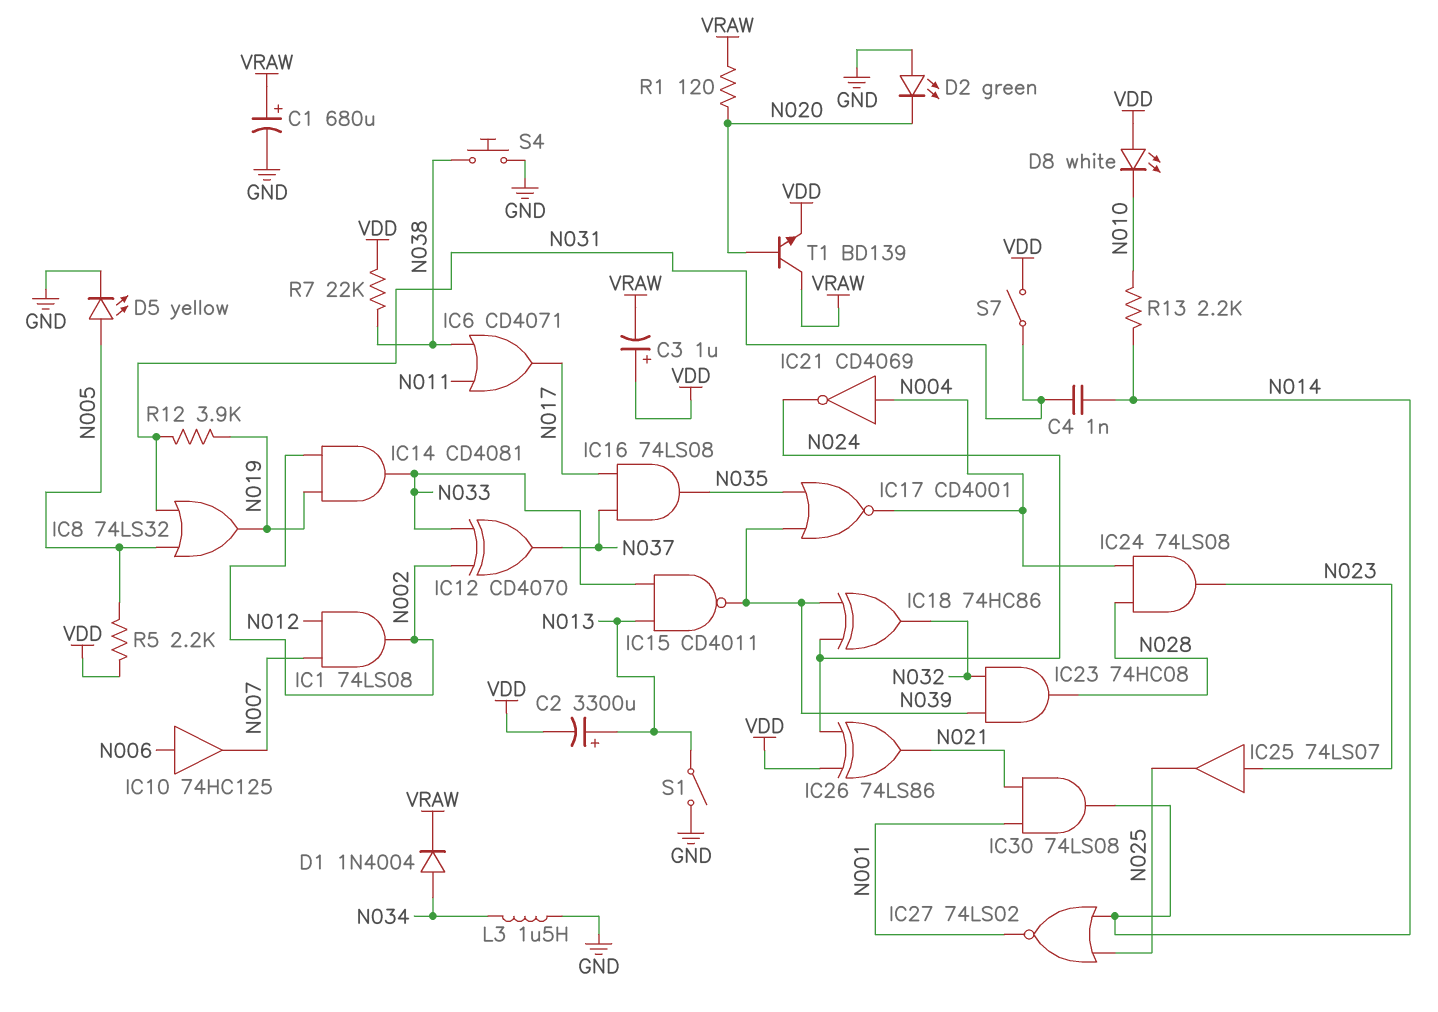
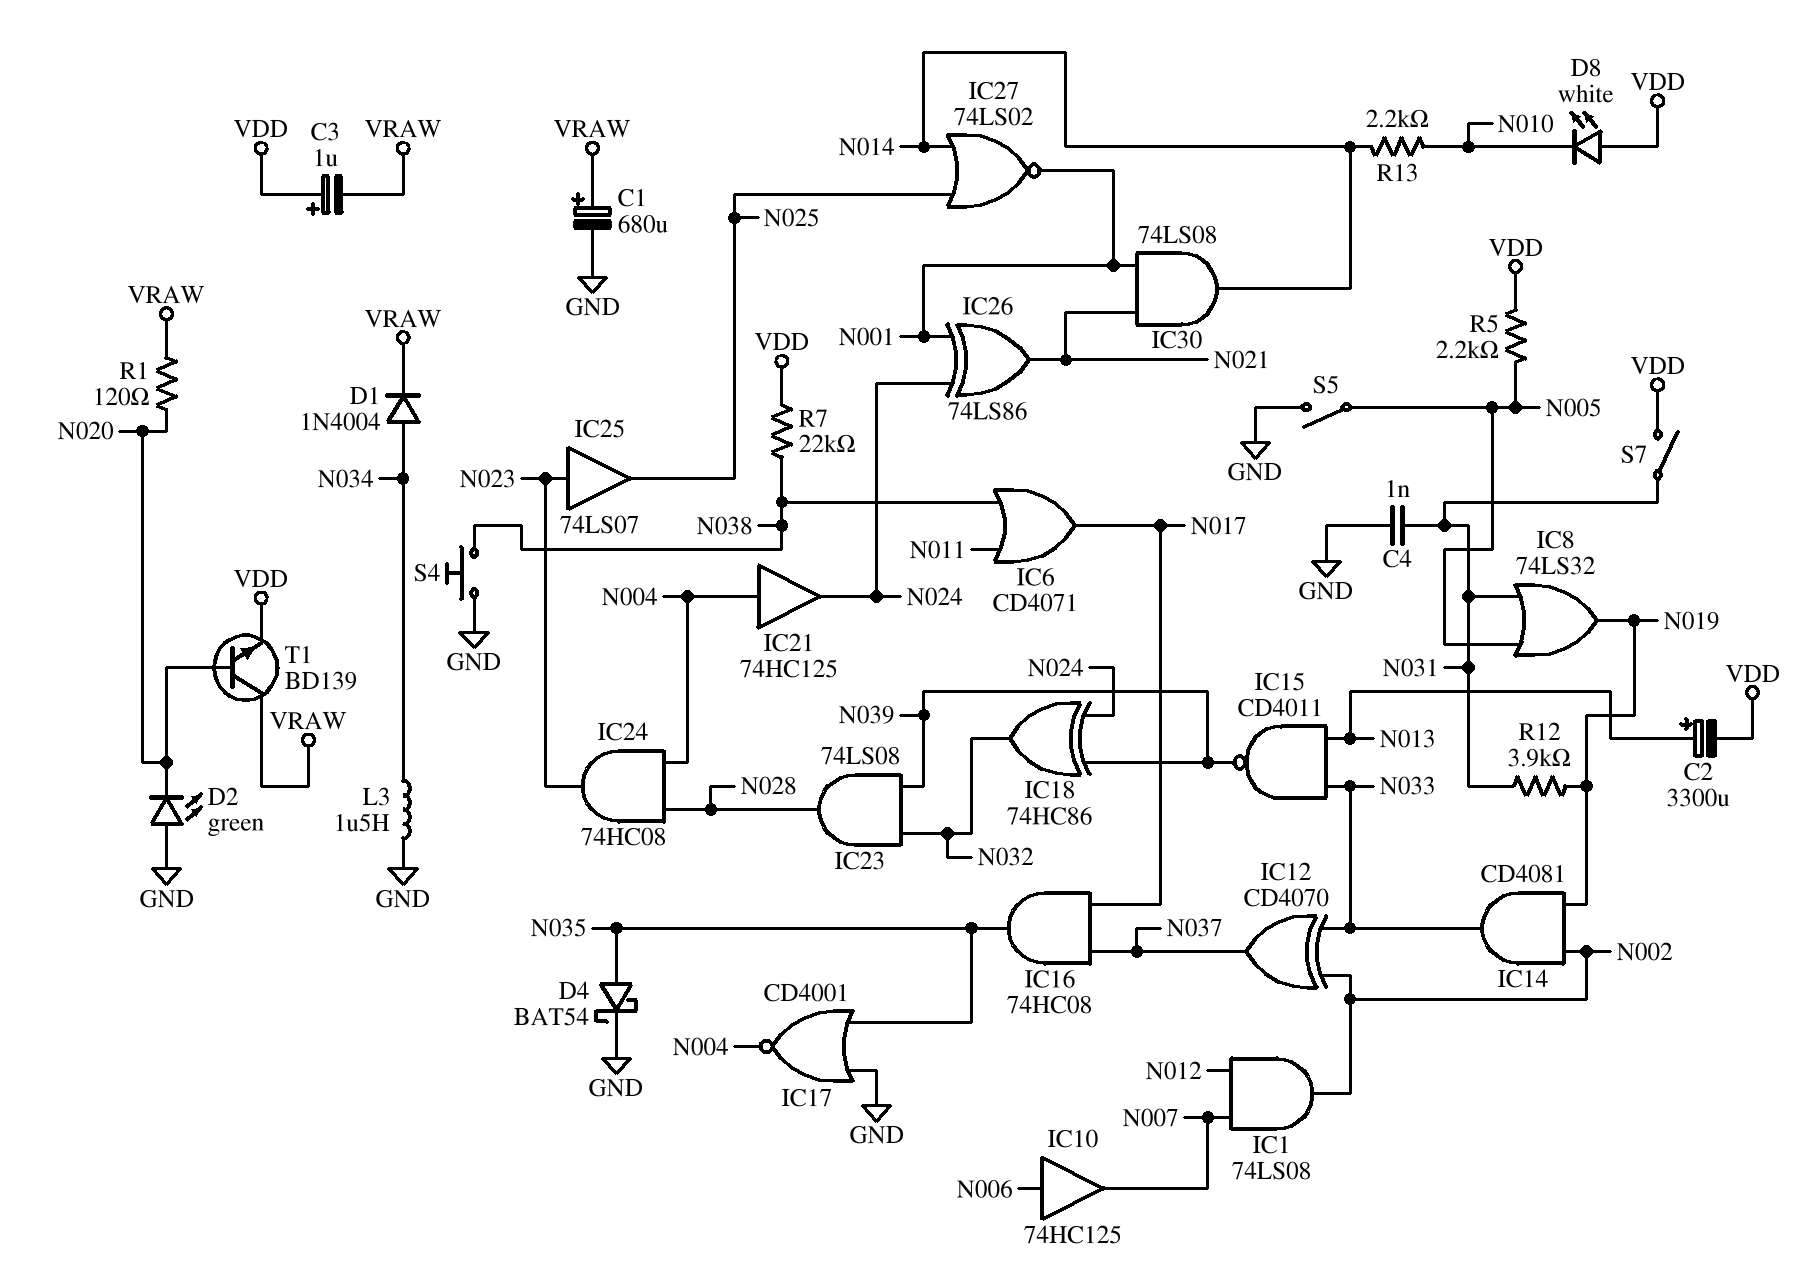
C4: 1nF (N014, N031) -> 1nF (GND, N031)
D4: none -> schottky BAT54 (A N035, K GND)
D5: LED yellow (A N005, K GND) -> none
IC16: AND 74LS08 (in N017, in N037, out N035) -> AND 74HC08 (in N017, in N037, out N035)
IC17: NOR CD4001 (in N035, in N039, out N004) -> NOR CD4001 (in GND, in N035, out N004)
IC21: NOT CD4069 (in N004, out N024) -> buffer 74HC125 (in N004, out N024)
IC23: AND 74HC08 (in N032, in N039, out N028) -> AND 74LS08 (in N032, in N039, out N028)
IC24: AND 74LS08 (in N004, in N028, out N023) -> AND 74HC08 (in N004, in N028, out N023)
IC26: XOR 74LS86 (in N024, in VDD, out N021) -> XOR 74LS86 (in N001, in N024, out N021)
S1: switch (GND, N013) -> none
S5: none -> switch (GND, N005)

